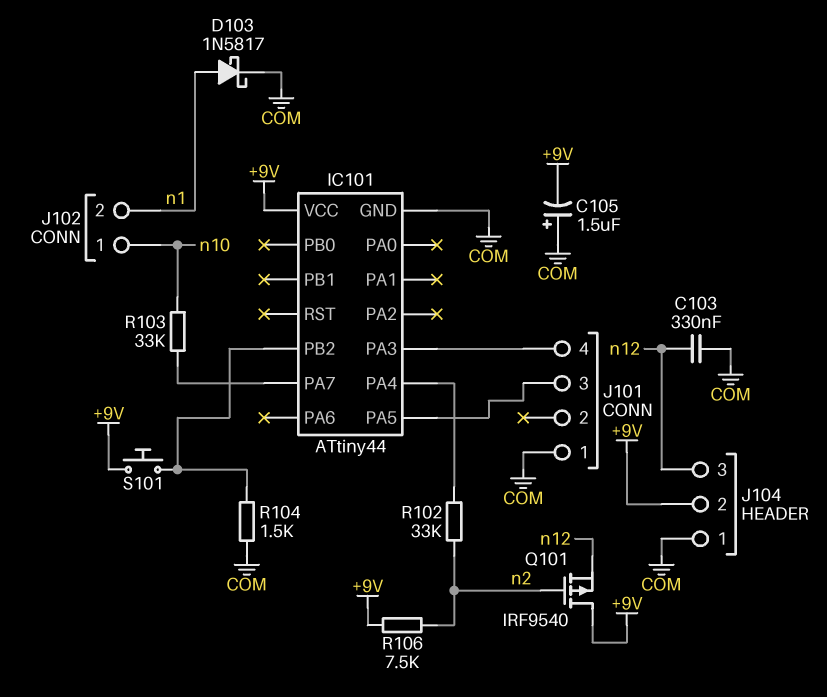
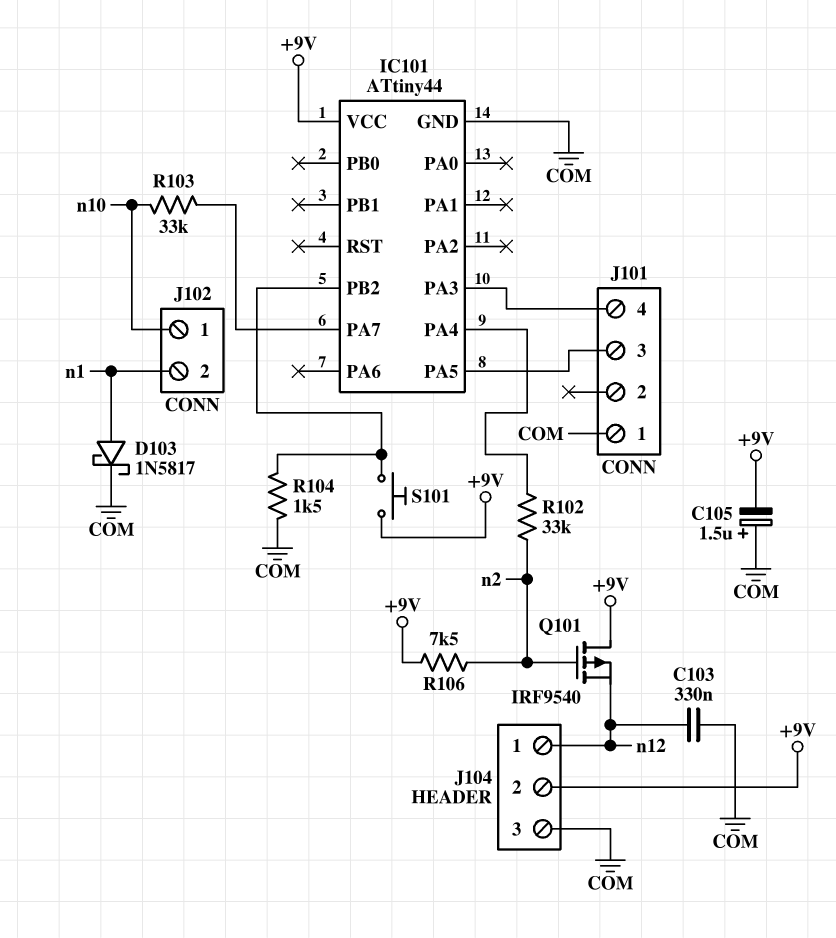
J104 pin 1: COM -> n12
J104 pin 3: n12 -> COM

